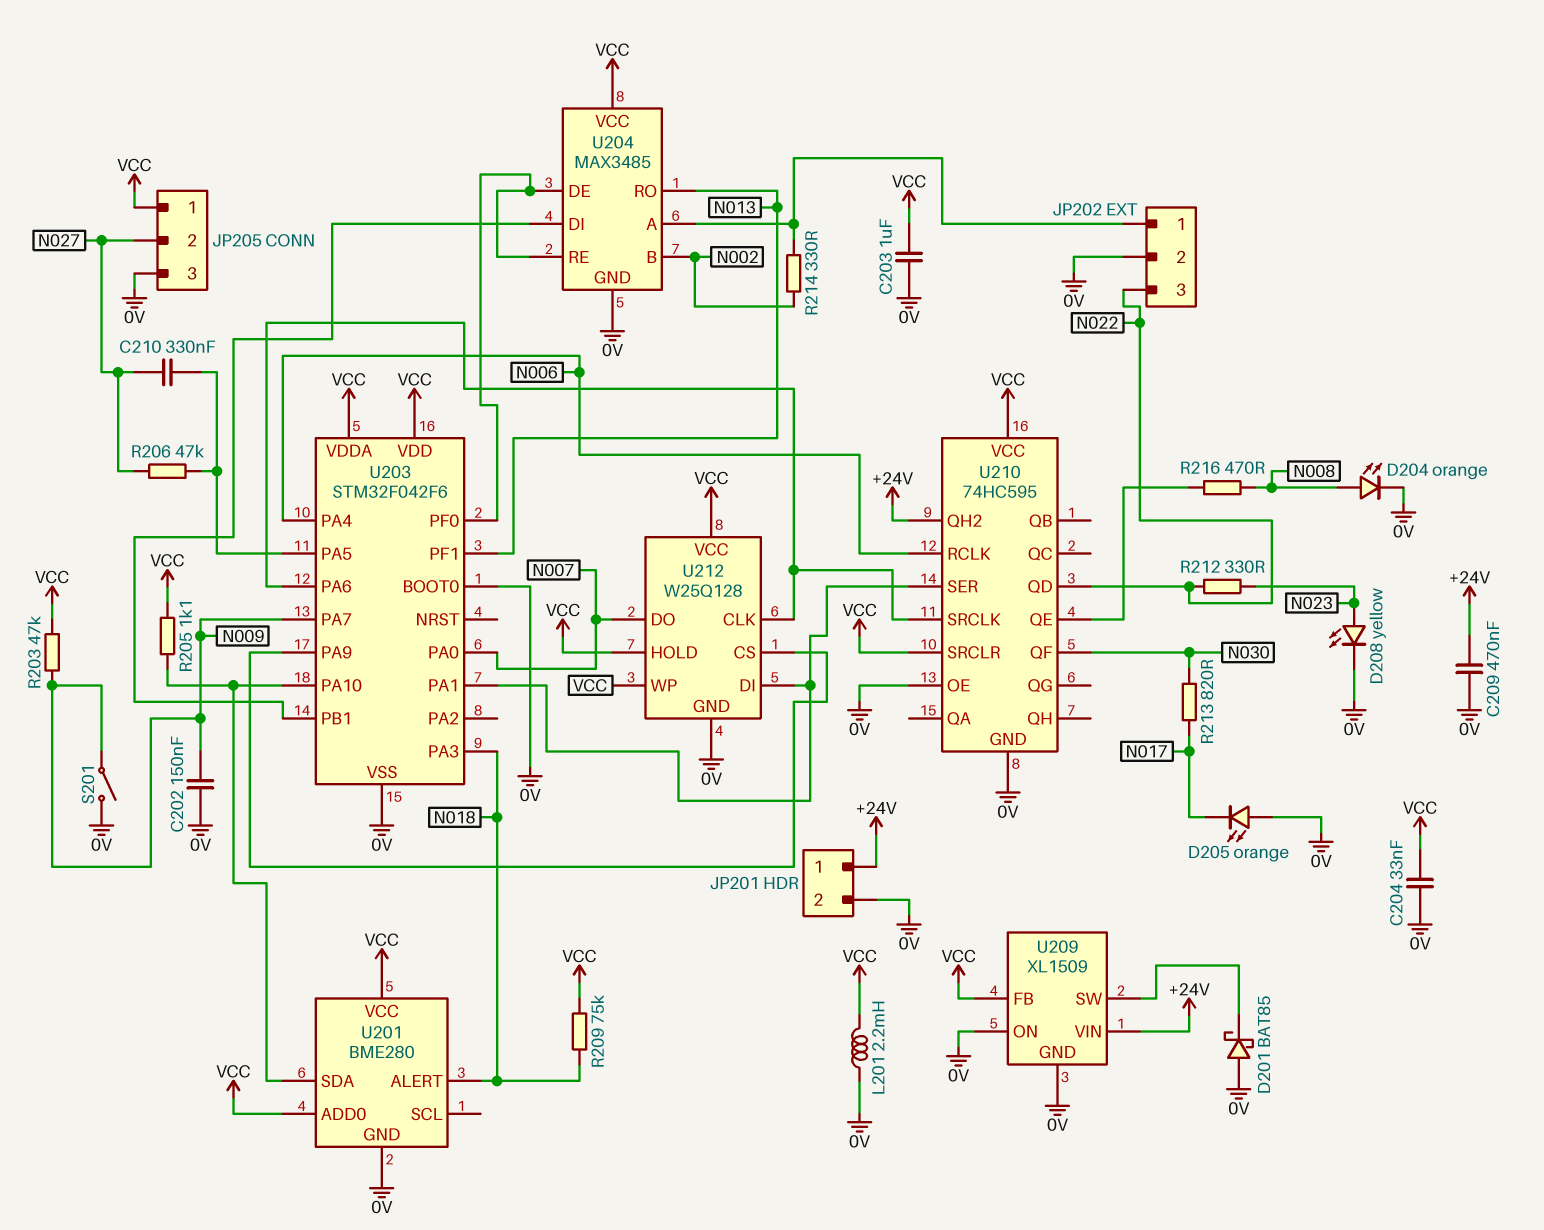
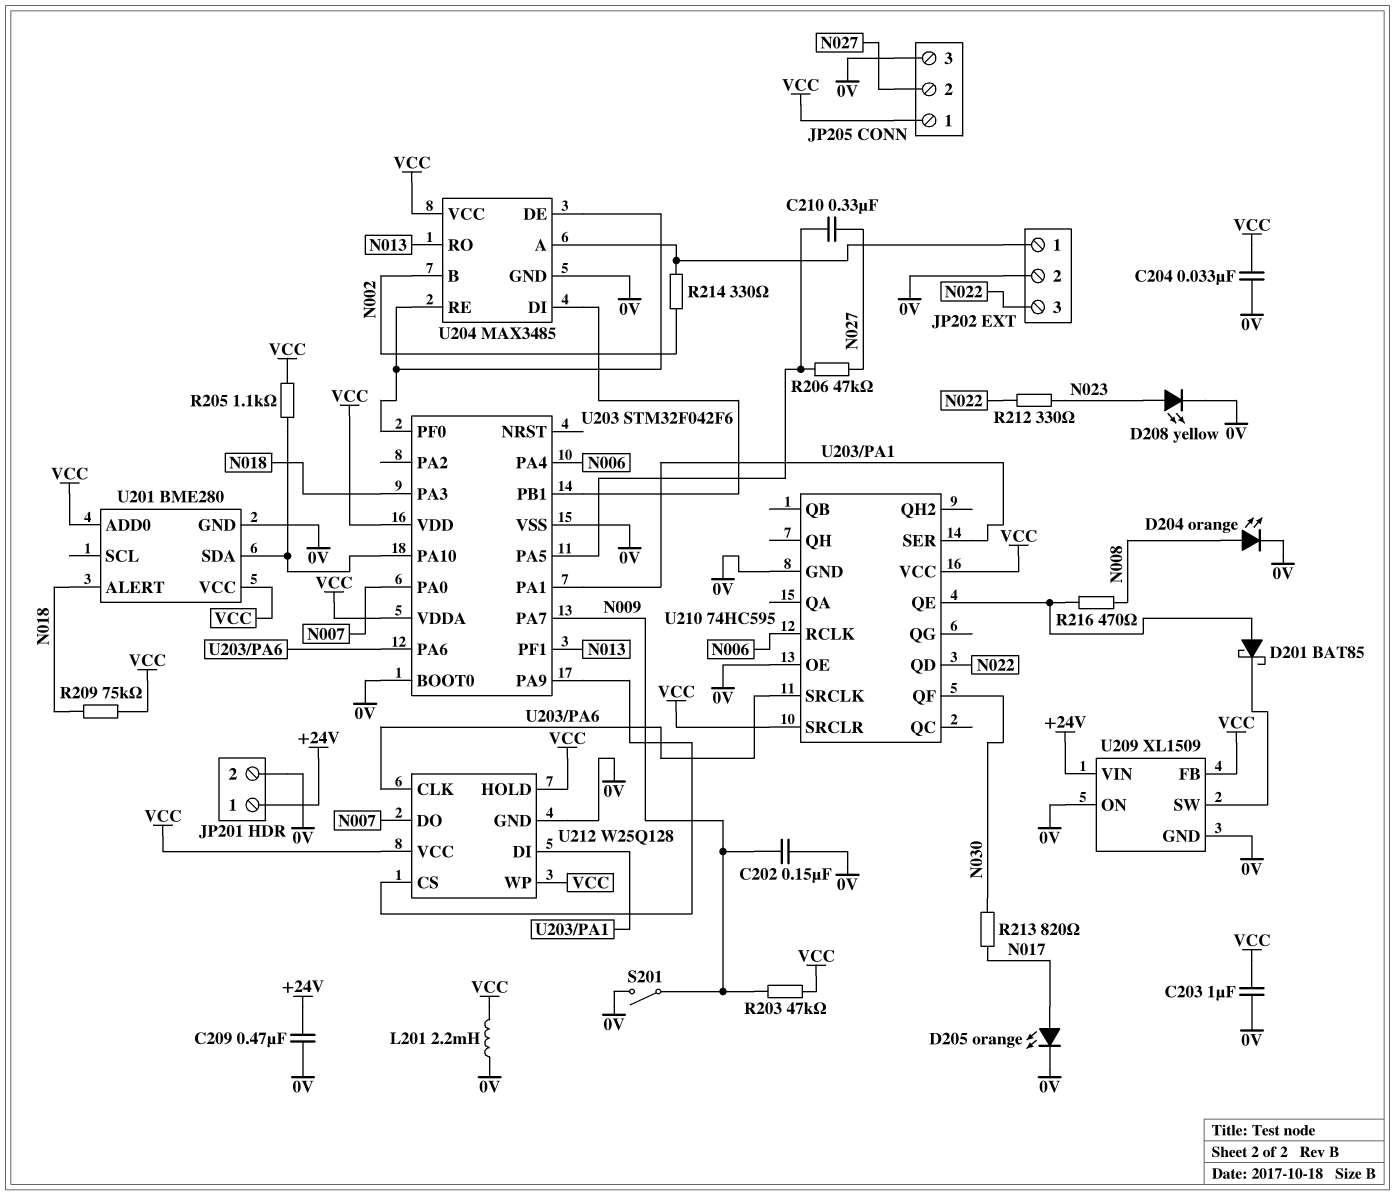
D201: schottky BAT85 (A 0V, K U209/SW) -> schottky BAT85 (A U210/QE, K U209/SW)
D205: LED orange (A 0V, K N017) -> LED orange (A N017, K 0V)
U210 pin QH2: +24V -> none

